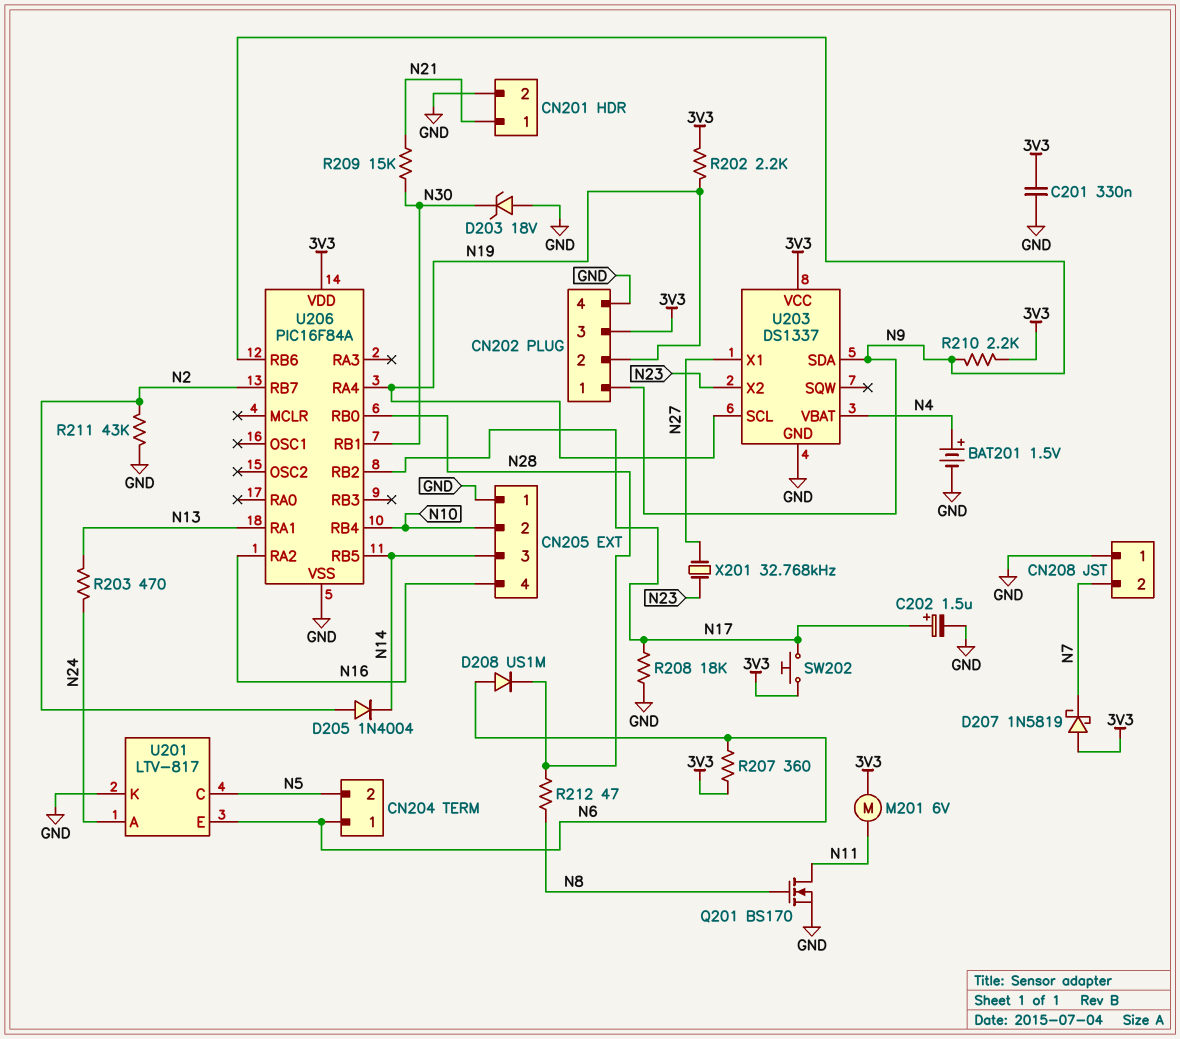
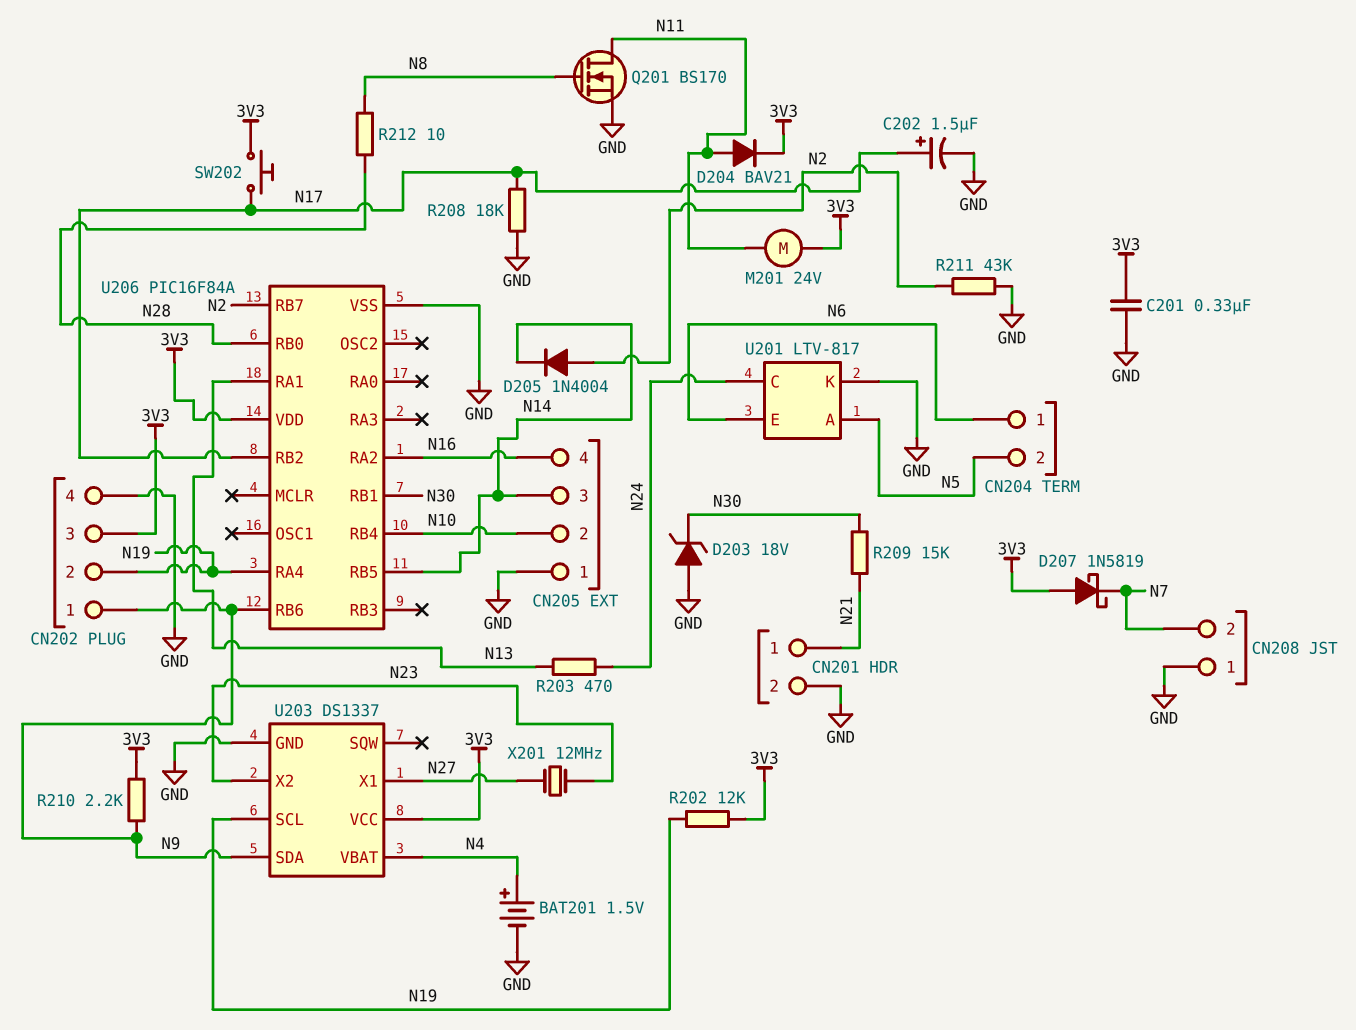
D204: none -> diode BAV21 (A N11, K 3V3)
D208: diode US1M (A N6, K N28) -> none
M201: motor 6V (3V3, N11) -> motor 24V (3V3, N11)
R202: 2.2k (3V3, N19) -> 12k (3V3, N19)
R207: 360 (3V3, N6) -> none
R212: 47 (N8, N28) -> 10 (N8, N28)
U201 pin A: N24 -> N5
U201 pin C: N5 -> N24
X201: 32.768kHz (N23, N27) -> 12MHz (N23, N27)

